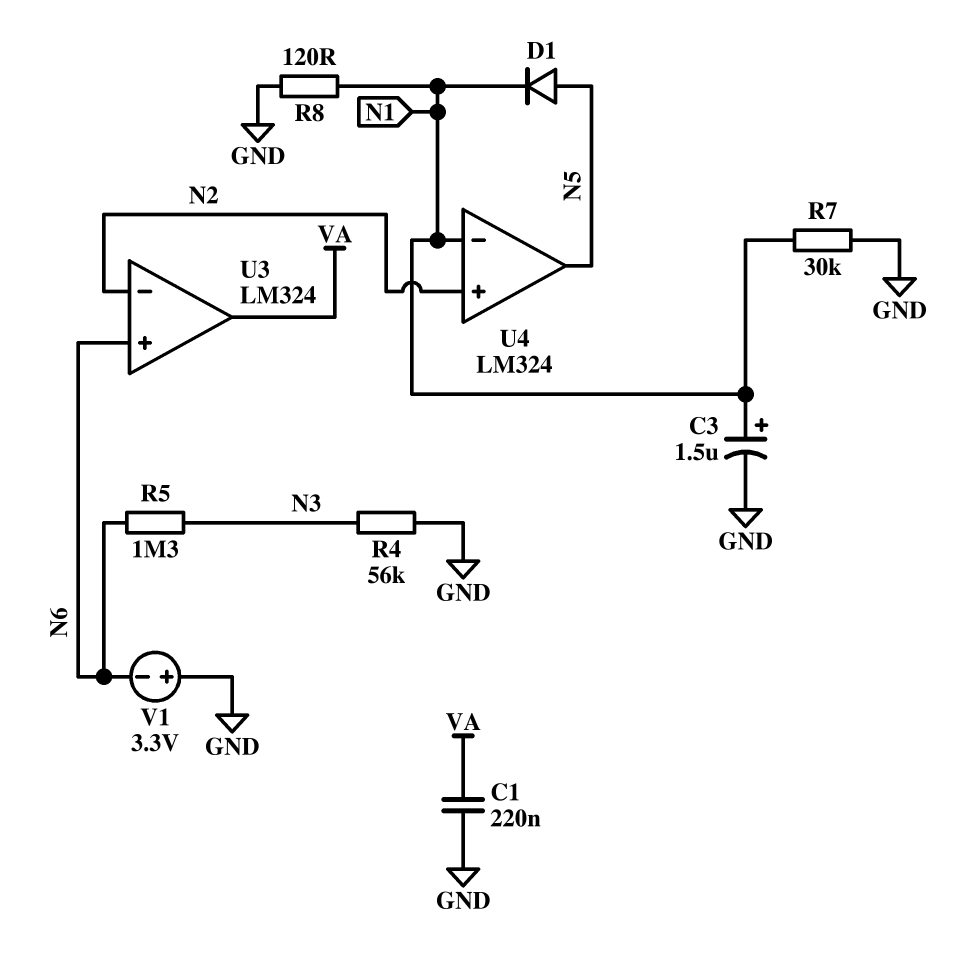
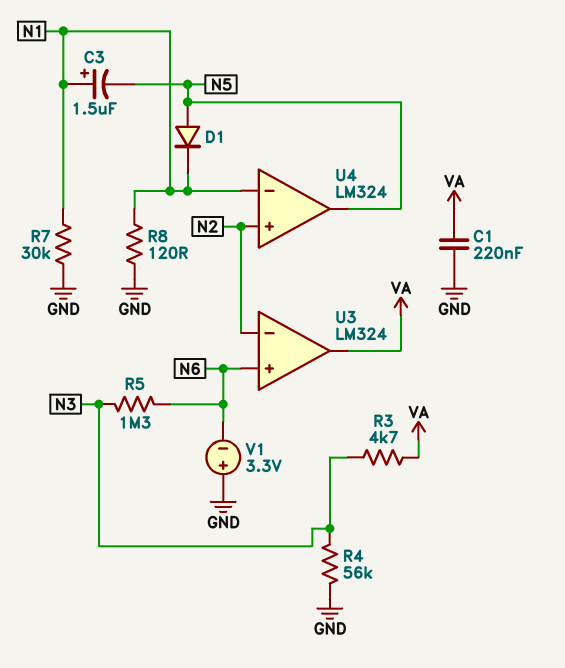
C3: 1.5uF (plus N1, minus GND) -> 1.5uF (plus N1, minus N5)
R3: none -> 4.7k (N3, VA)

